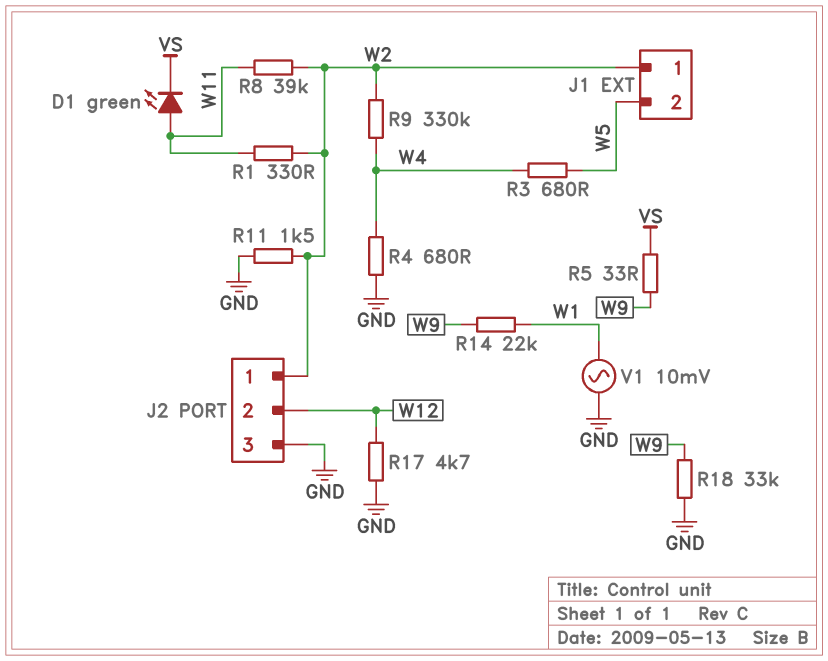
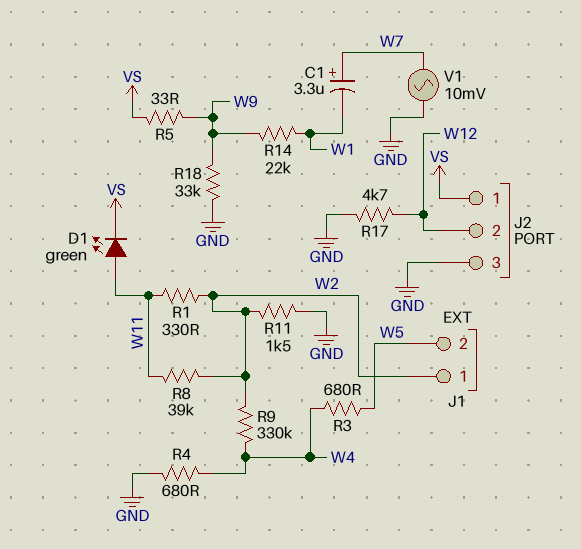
C1: none -> 3.3uF (plus W7, minus W1)
J2 pin 1: W2 -> VS
V1: AC 10mV (GND, W1) -> AC 10mV (GND, W7)

